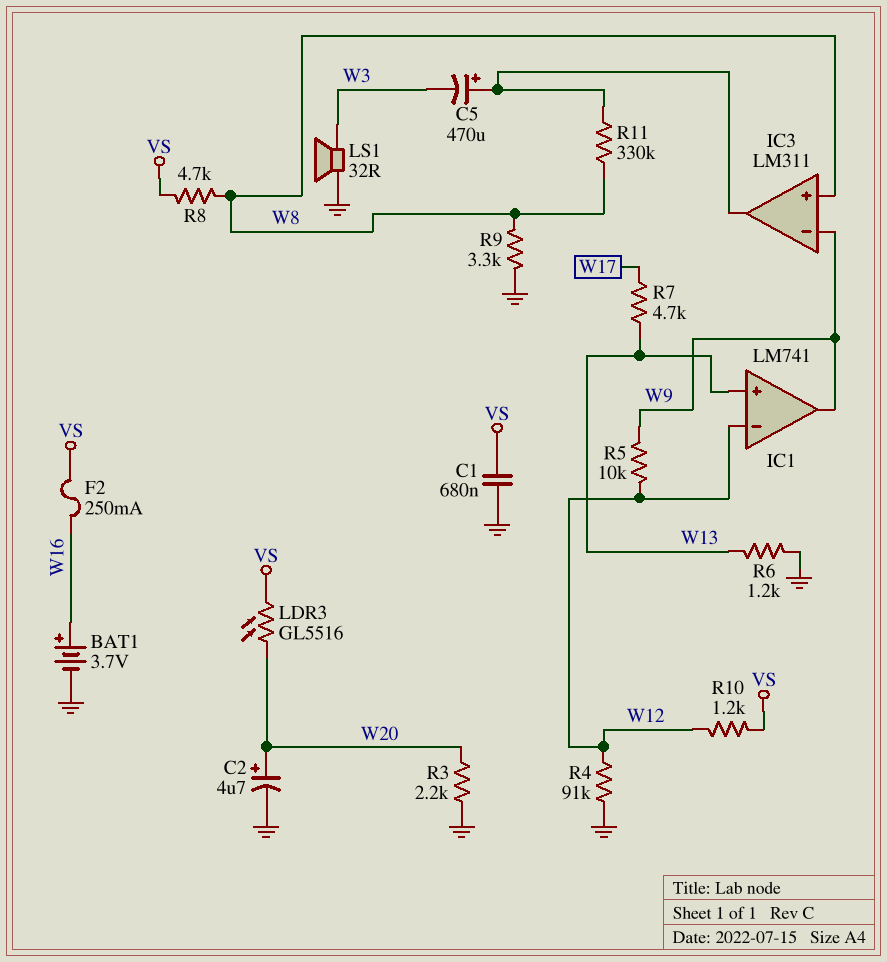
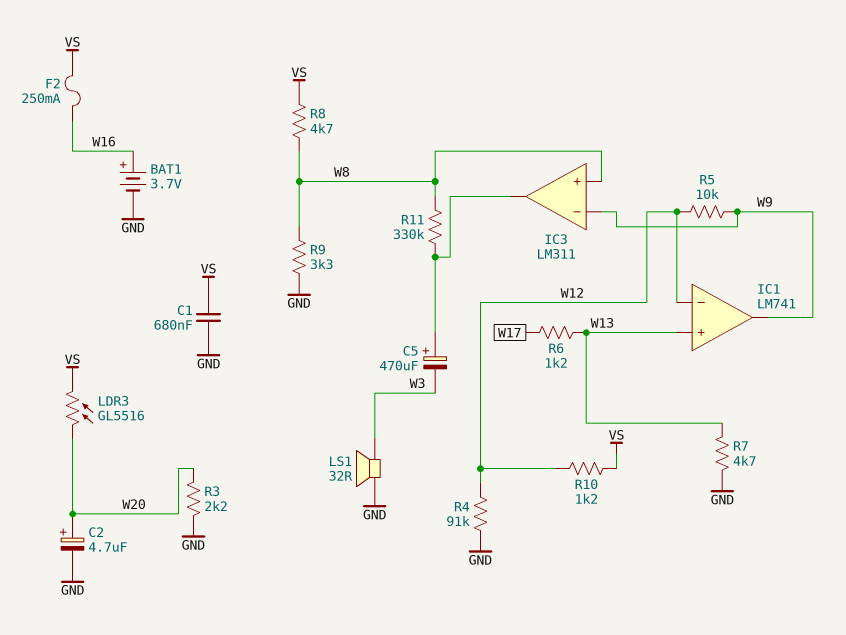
R6: 1.2k (GND, W13) -> 1.2k (W13, W17)
R7: 4.7k (W13, W17) -> 4.7k (GND, W13)

